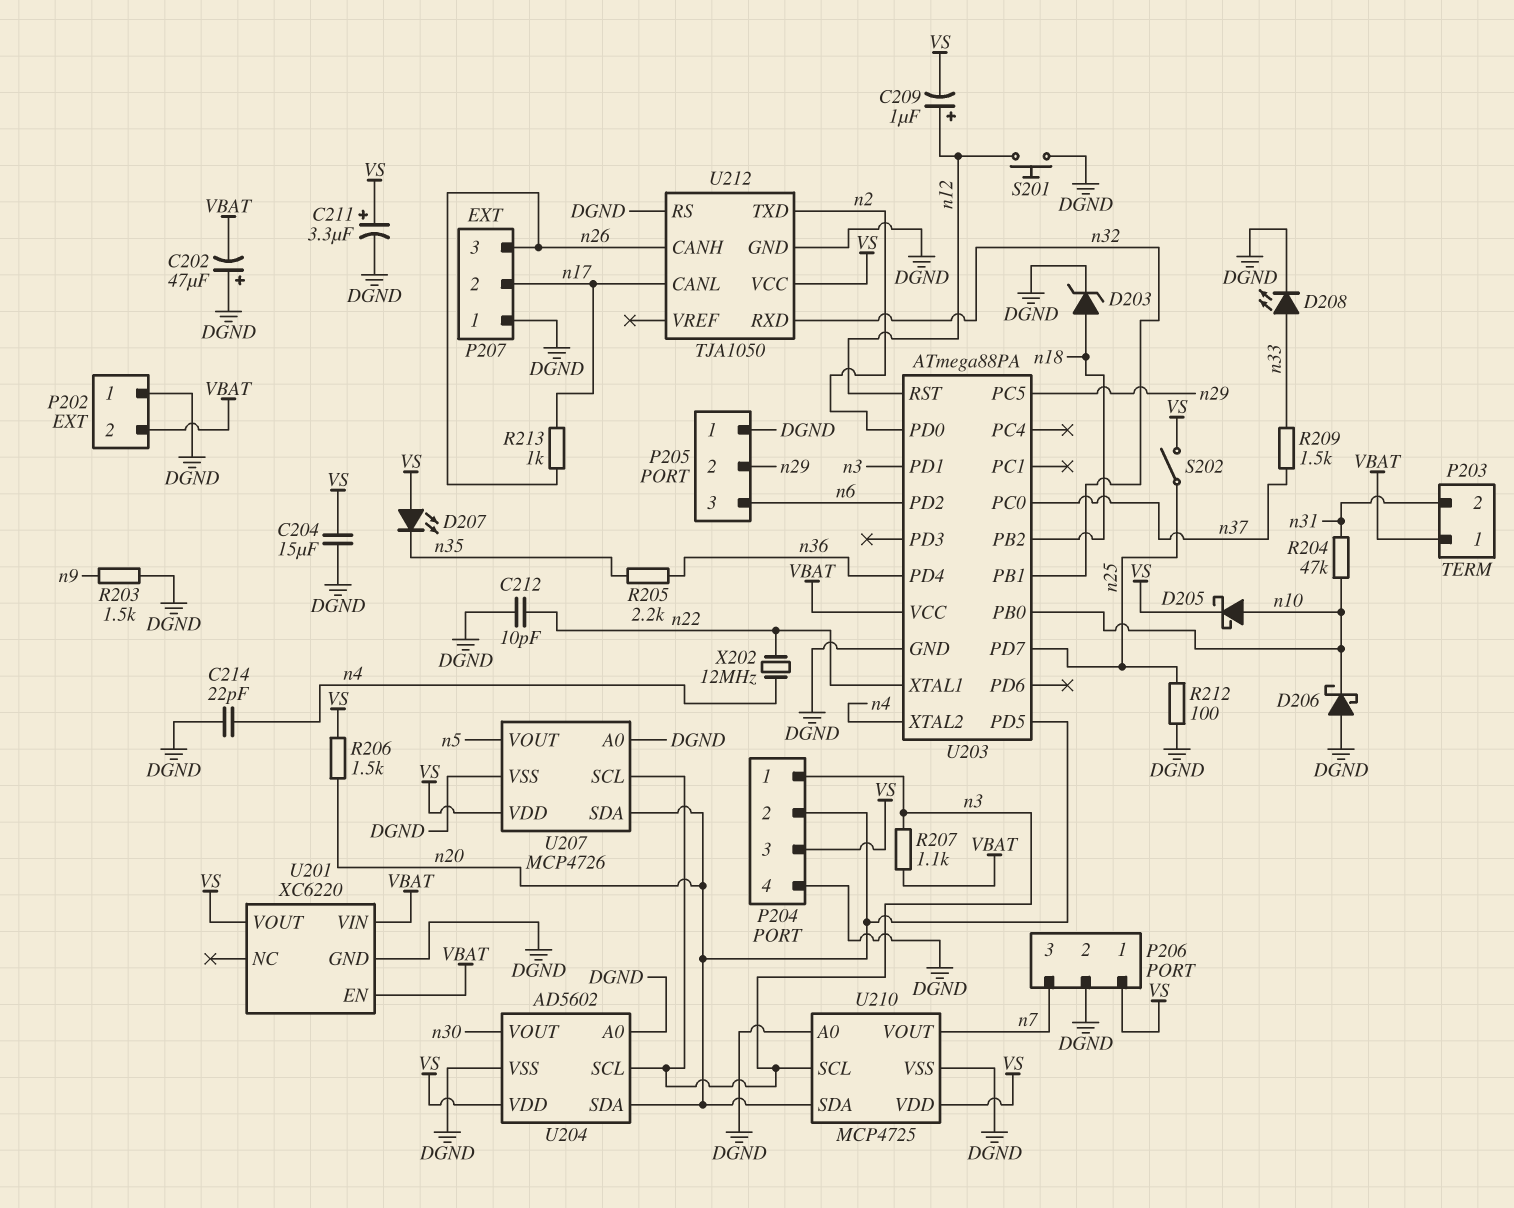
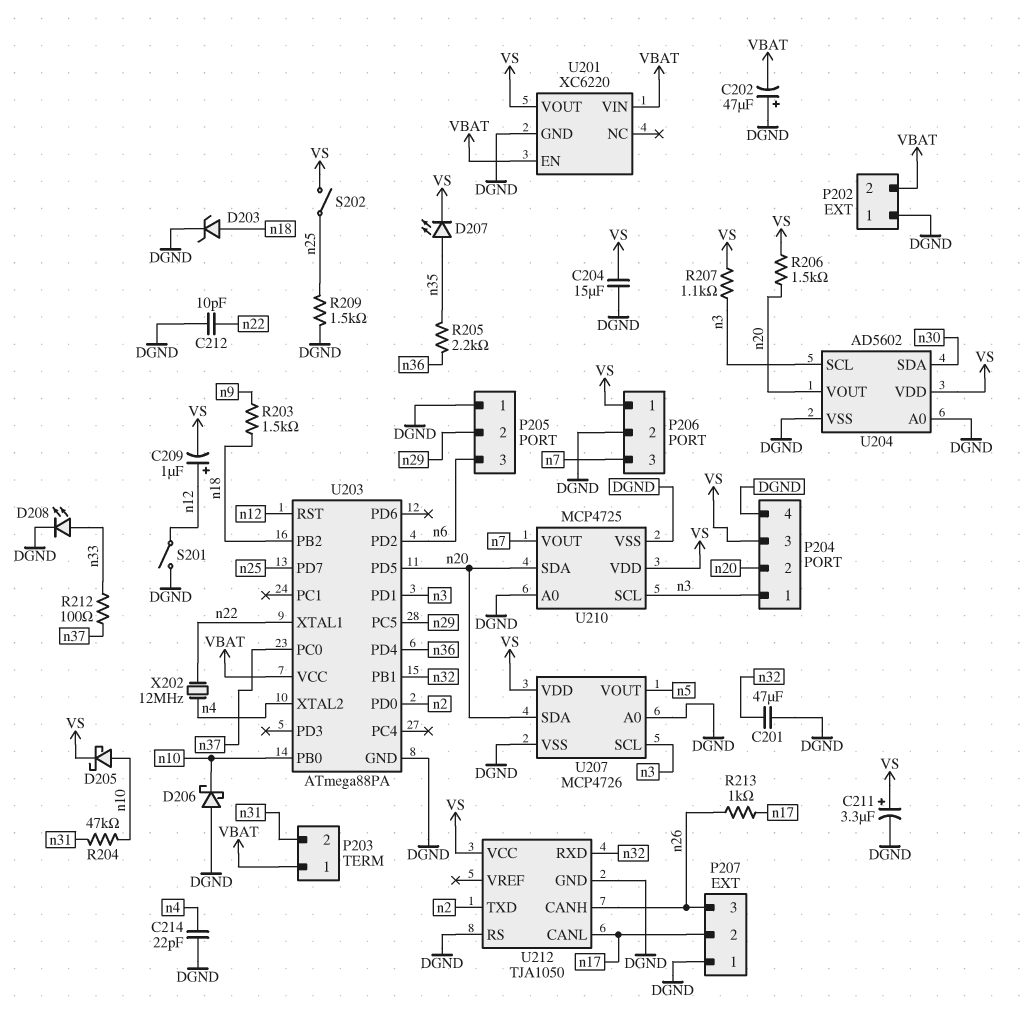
C201: none -> 47uF (DGND, n32)
D207: LED (A VS, K n35) -> LED (A n35, K VS)
R203: 1.5k (DGND, n9) -> 1.5k (n9, n18)
R207: 1.1k (VBAT, n3) -> 1.1k (VS, n3)
R209: 1.5k (n33, n37) -> 1.5k (DGND, n25)
R212: 100 (DGND, n25) -> 100 (n33, n37)
S201: button (DGND, n12) -> switch (DGND, n12)
U204 pin SDA: n20 -> n30
U204 pin VOUT: n30 -> n20

